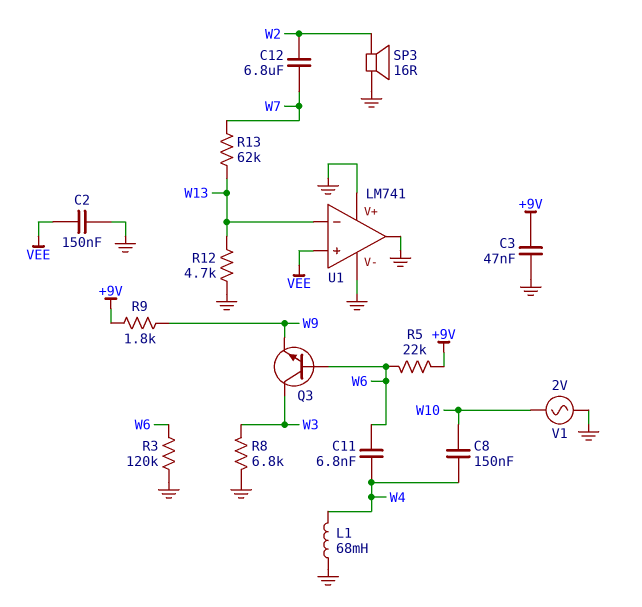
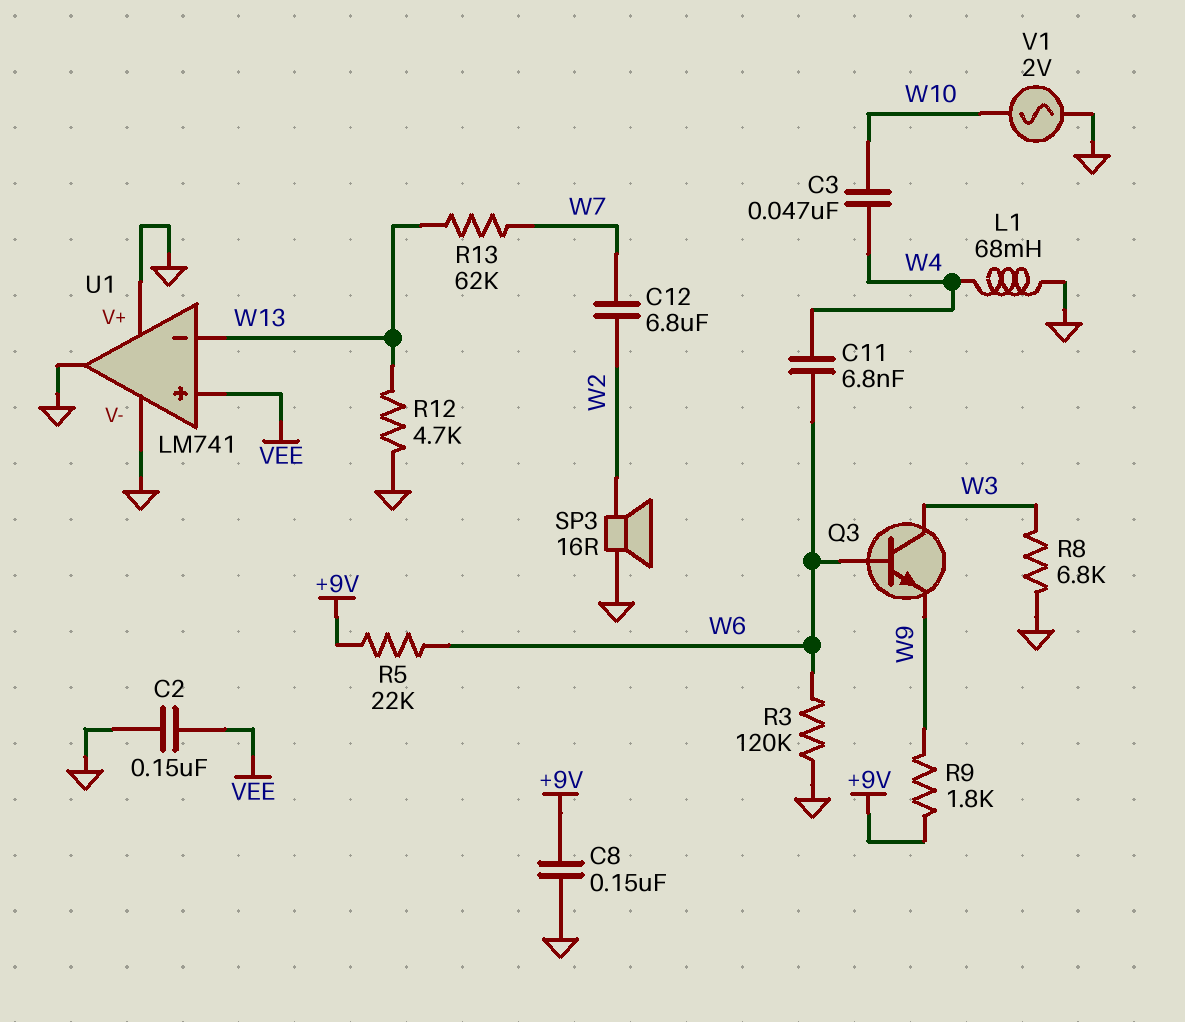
C3: 47nF (+9V, GND) -> 47nF (W4, W10)
C8: 150nF (W4, W10) -> 150nF (+9V, GND)

